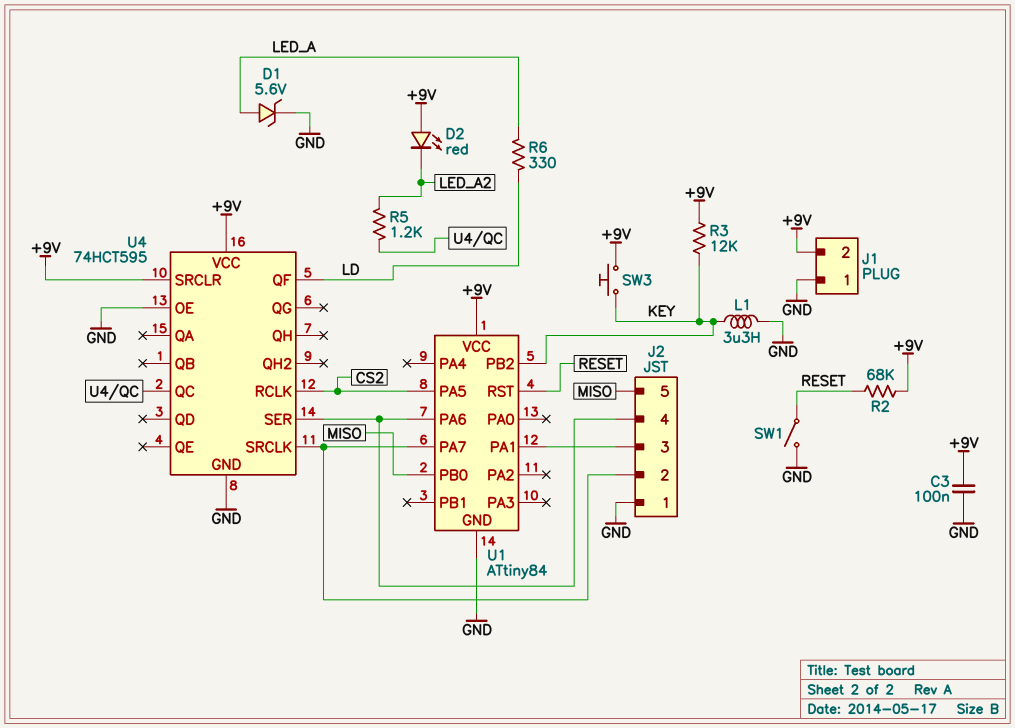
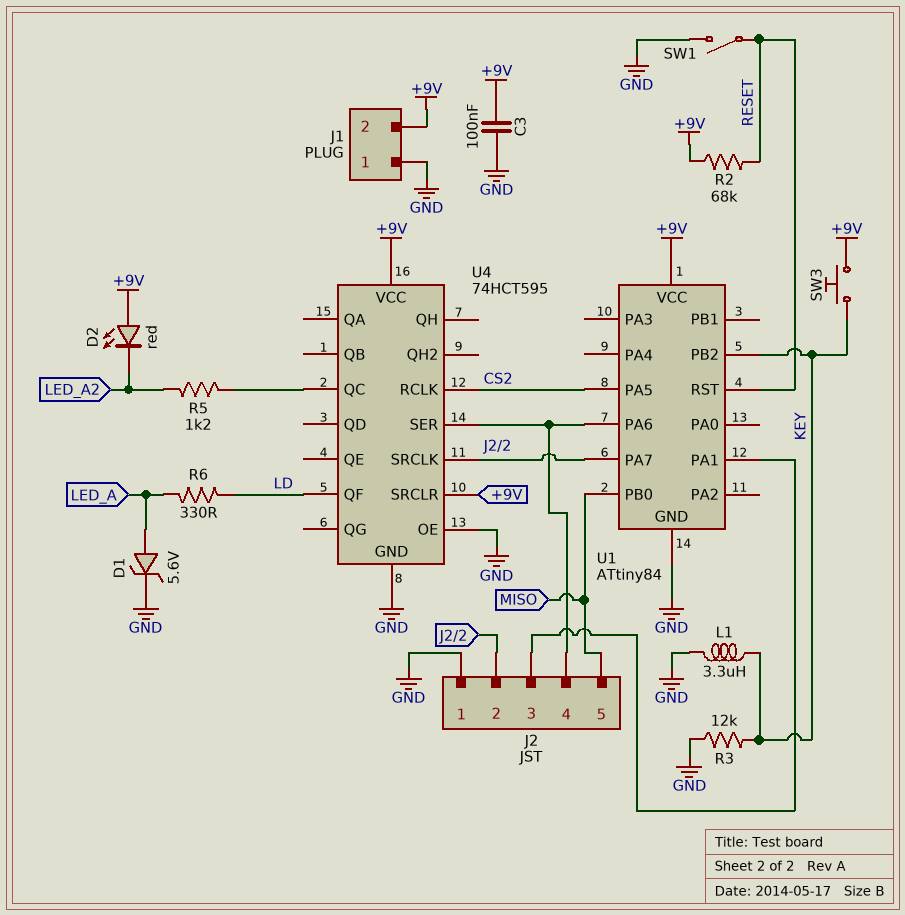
R3: 12k (+9V, KEY) -> 12k (GND, KEY)

